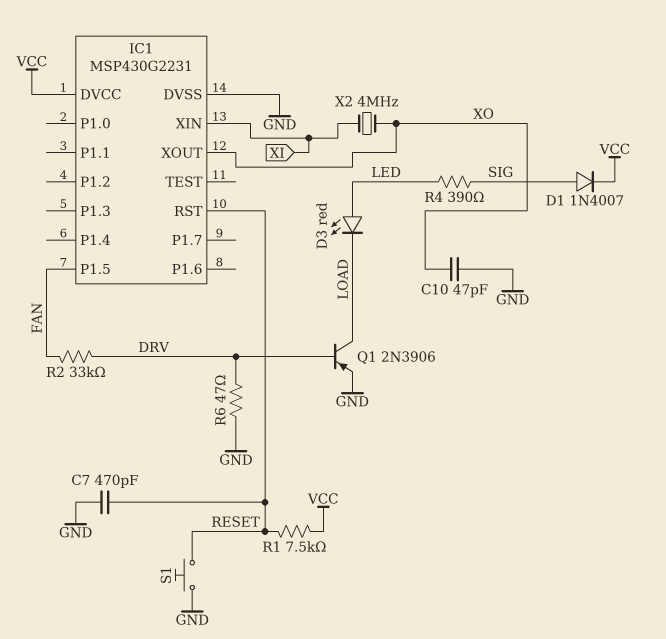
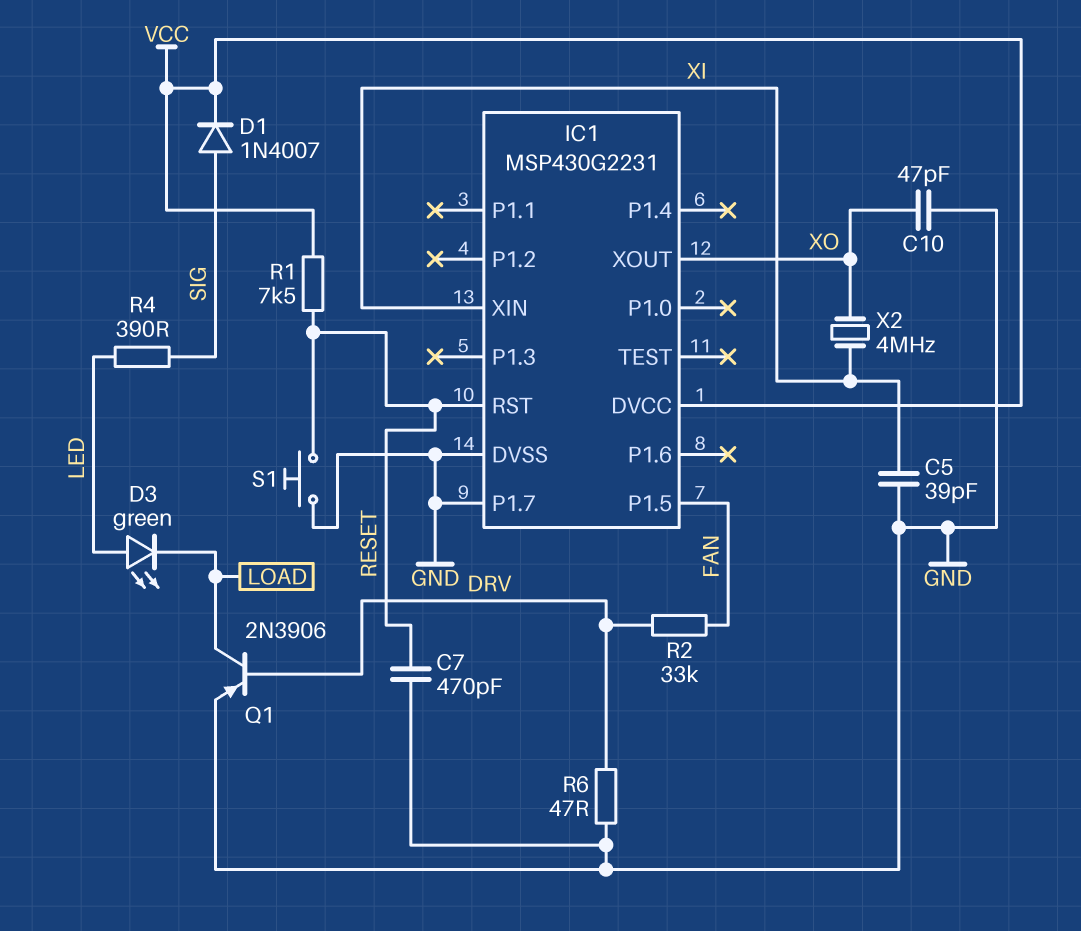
C5: none -> 39pF (GND, XI)
D3: LED red (A LED, K LOAD) -> LED green (A LED, K LOAD)
IC1 pin P1.7: none -> GND

